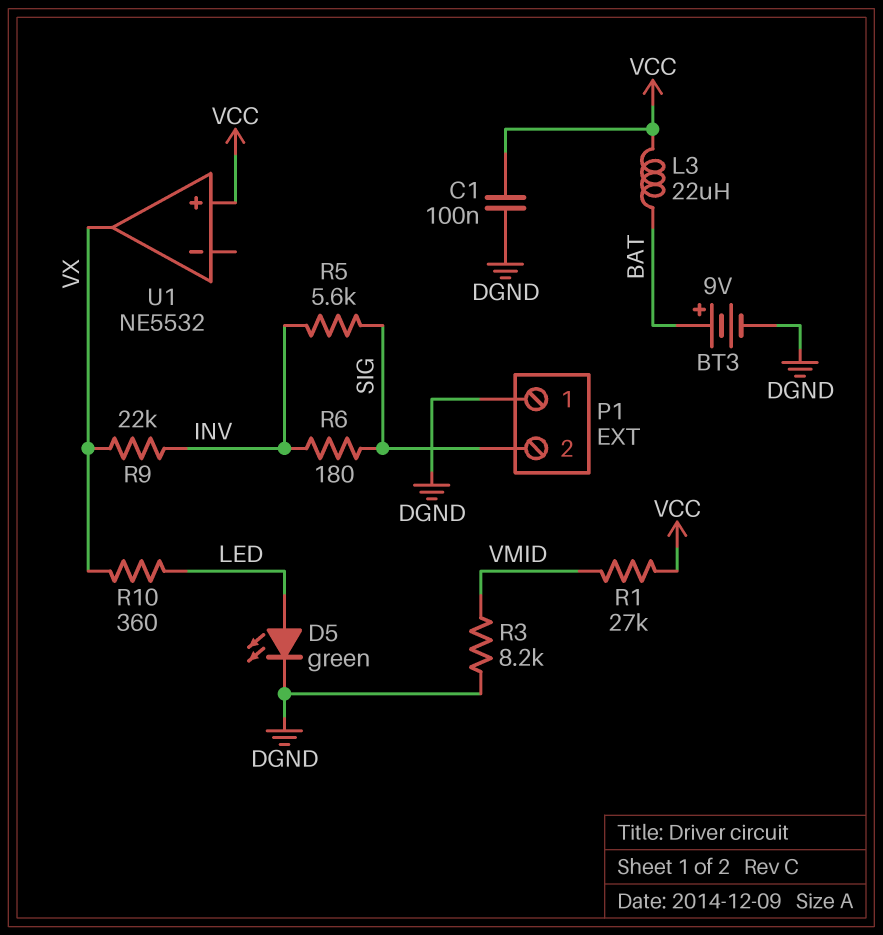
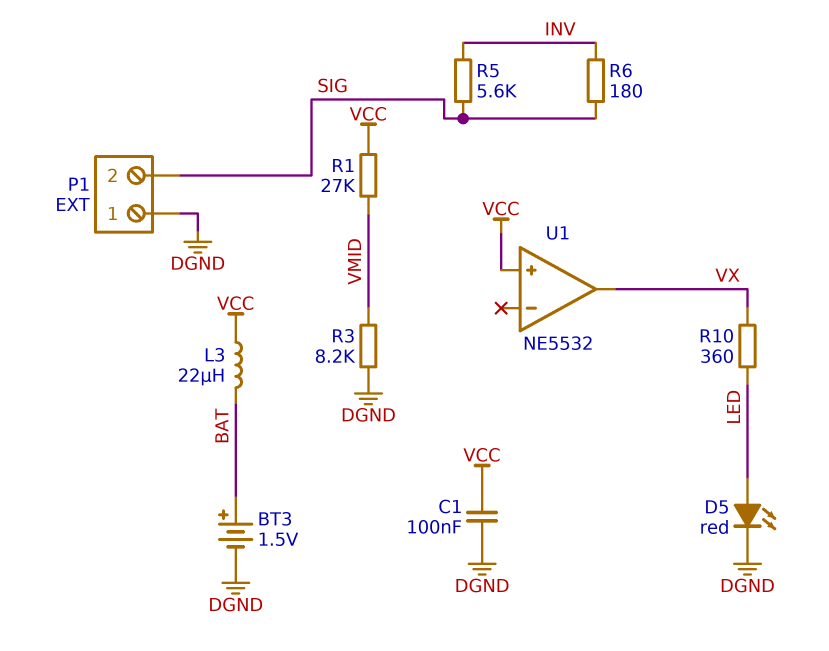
BT3: 9V (plus BAT, minus DGND) -> 1.5V (plus BAT, minus DGND)
D5: LED green (A LED, K DGND) -> LED red (A LED, K DGND)
R9: 22k (INV, VX) -> none

